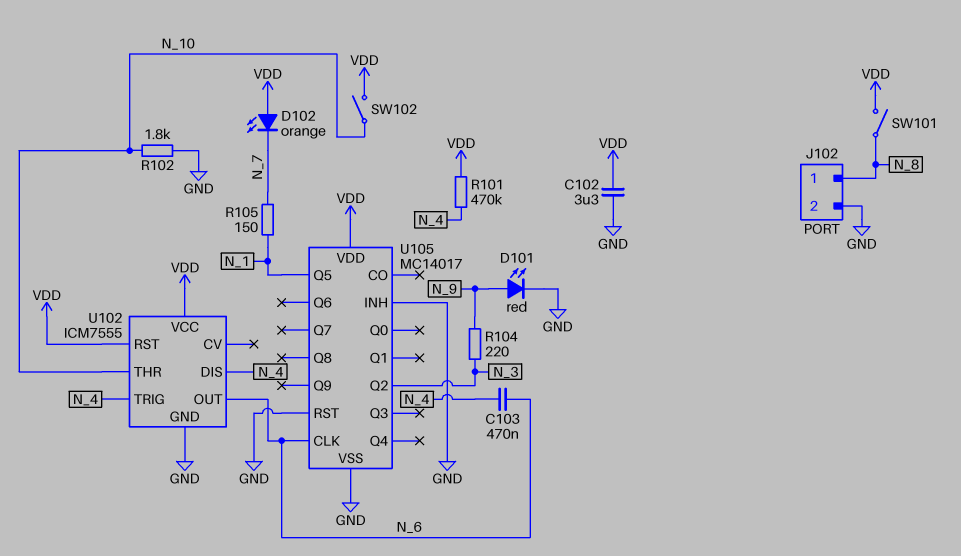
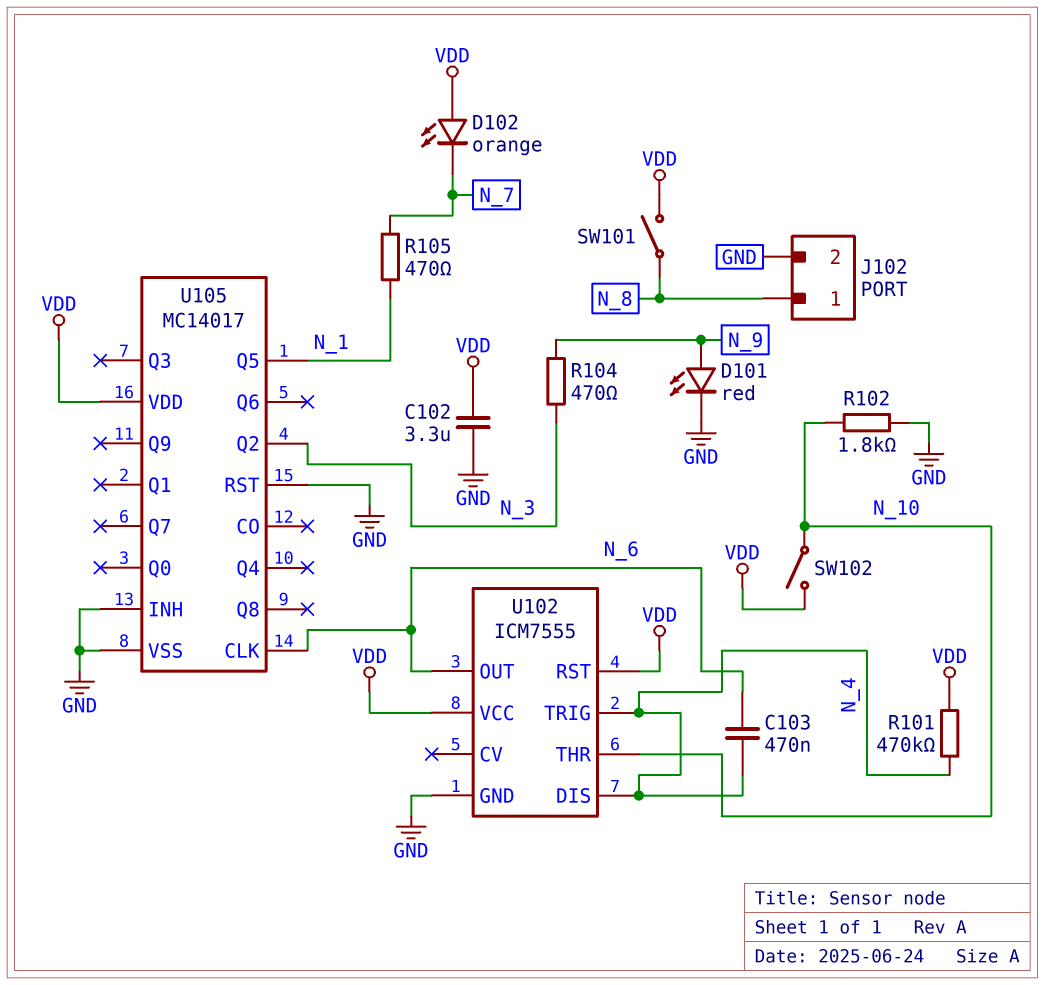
R104: 220 (N_3, N_9) -> 470 (N_3, N_9)
R105: 150 (N_1, N_7) -> 470 (N_1, N_7)

